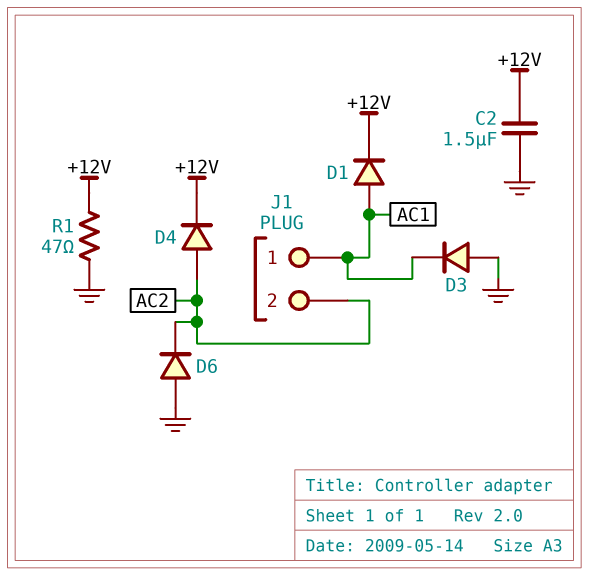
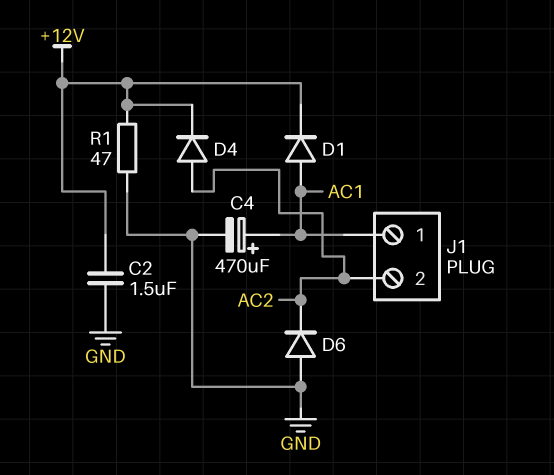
C4: none -> 470uF (plus AC1, minus GND)
D3: diode (A GND, K AC1) -> none

